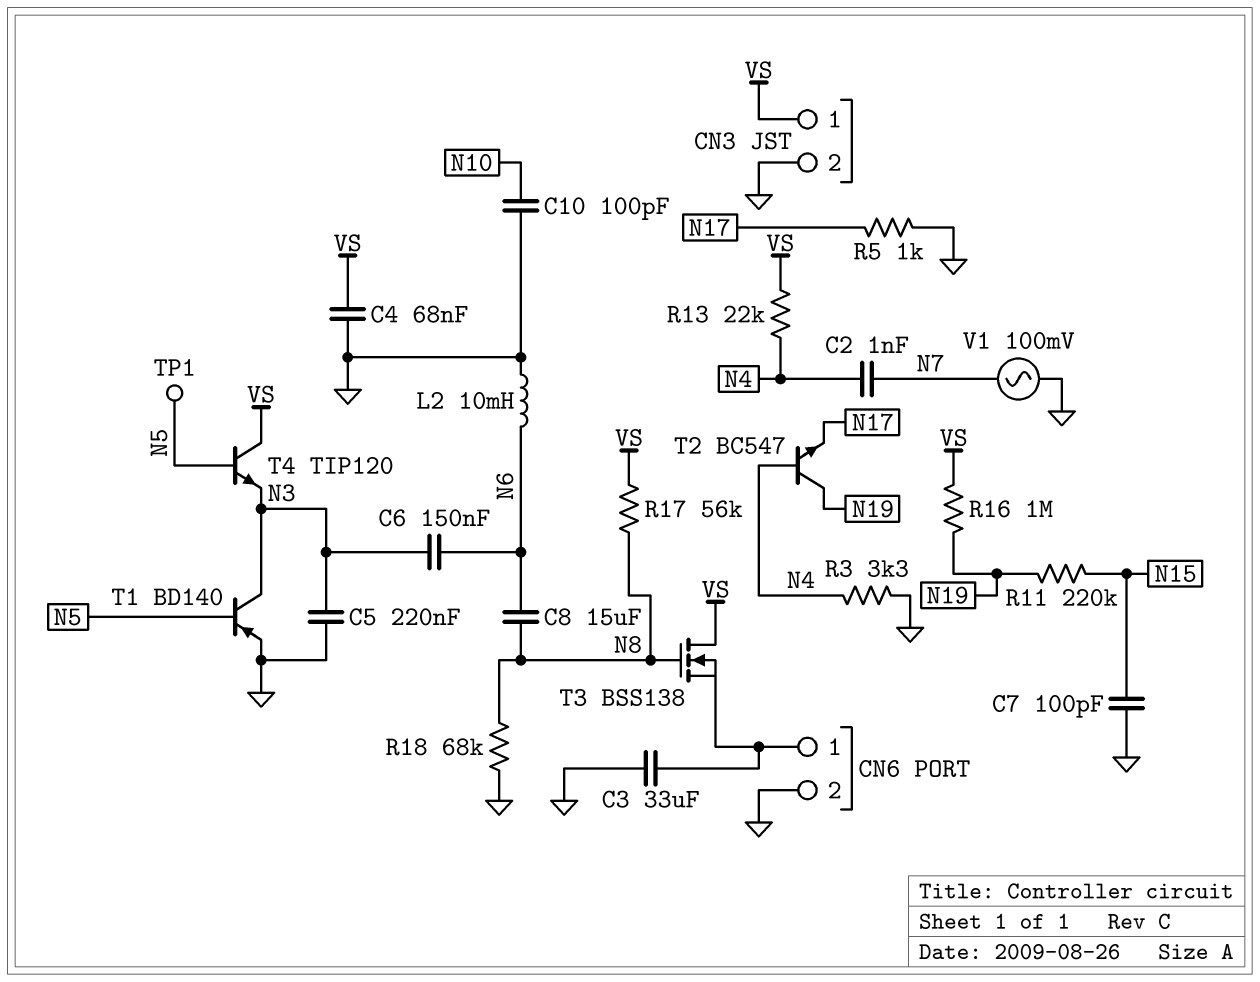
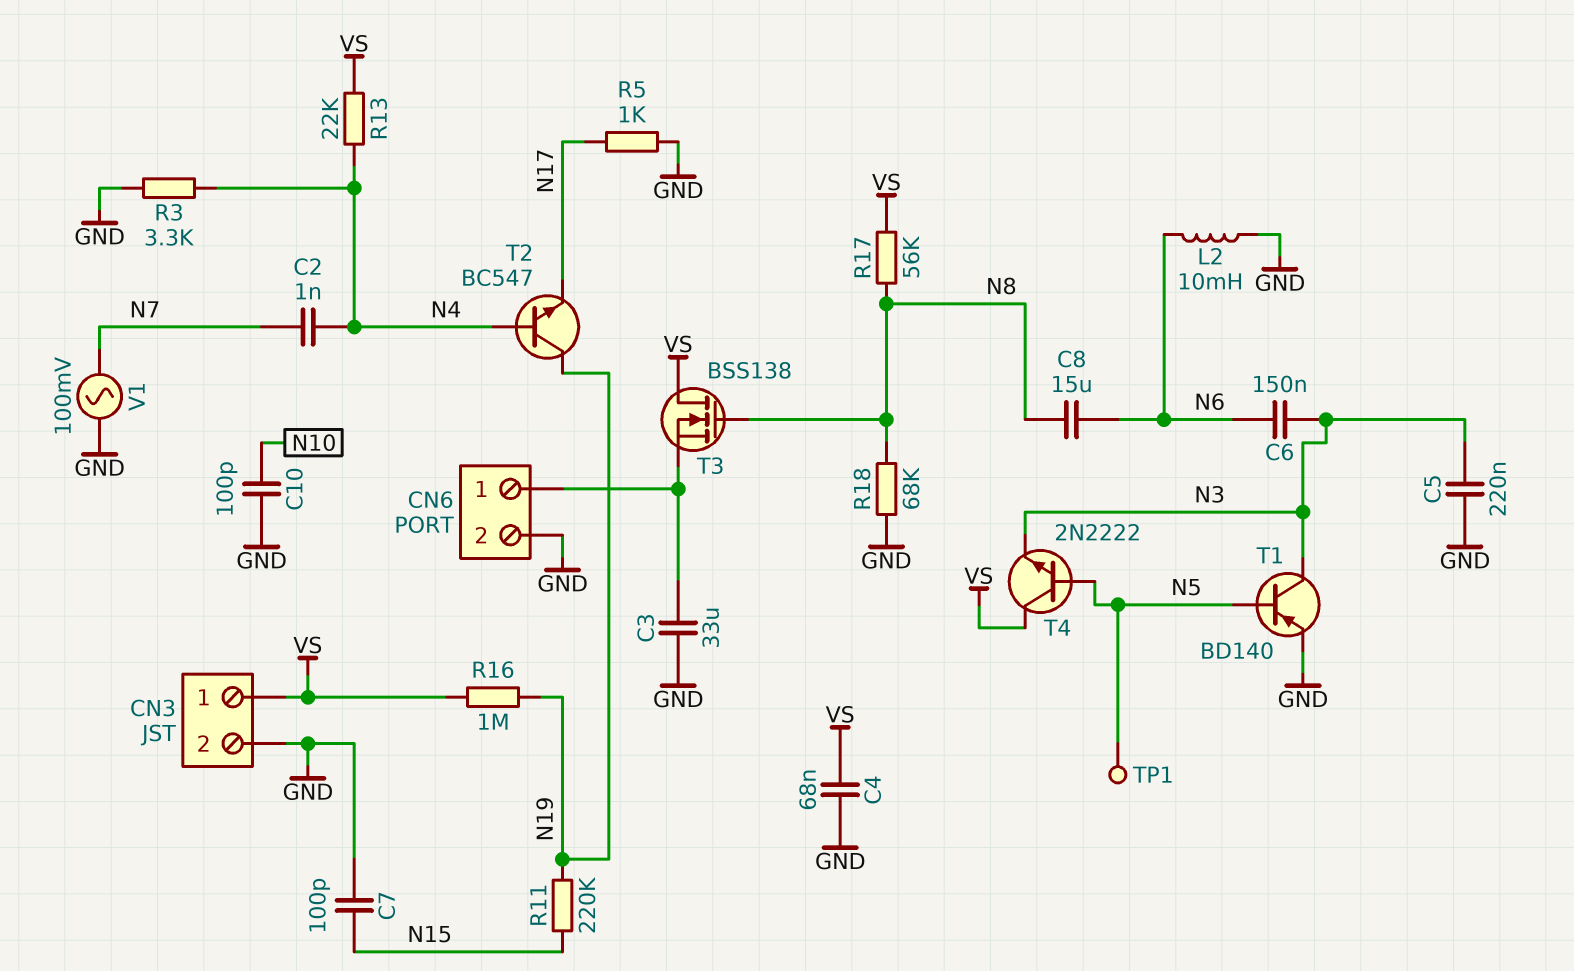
T4: NPN TIP120 (B N5, C VS, E N3) -> NPN 2N2222 (B N5, C VS, E N3)

